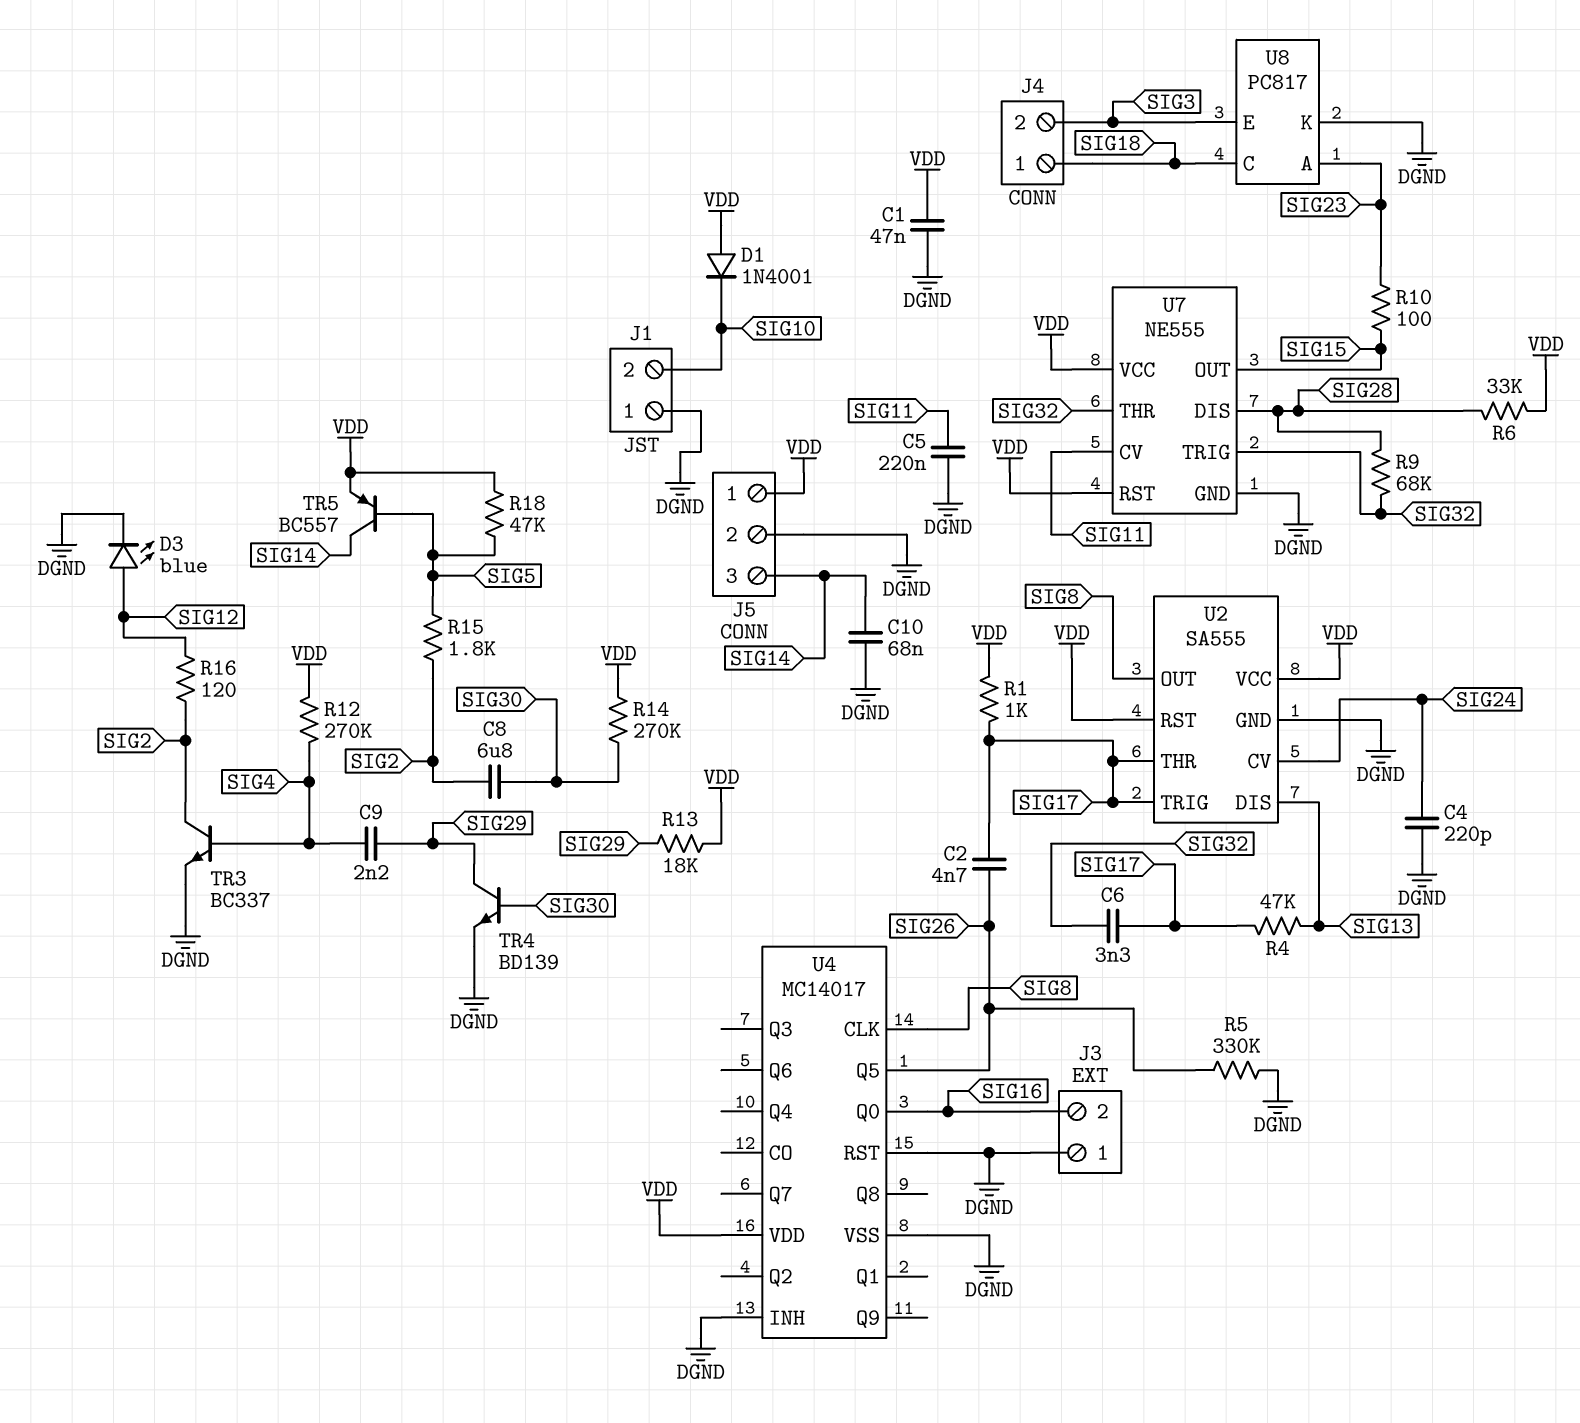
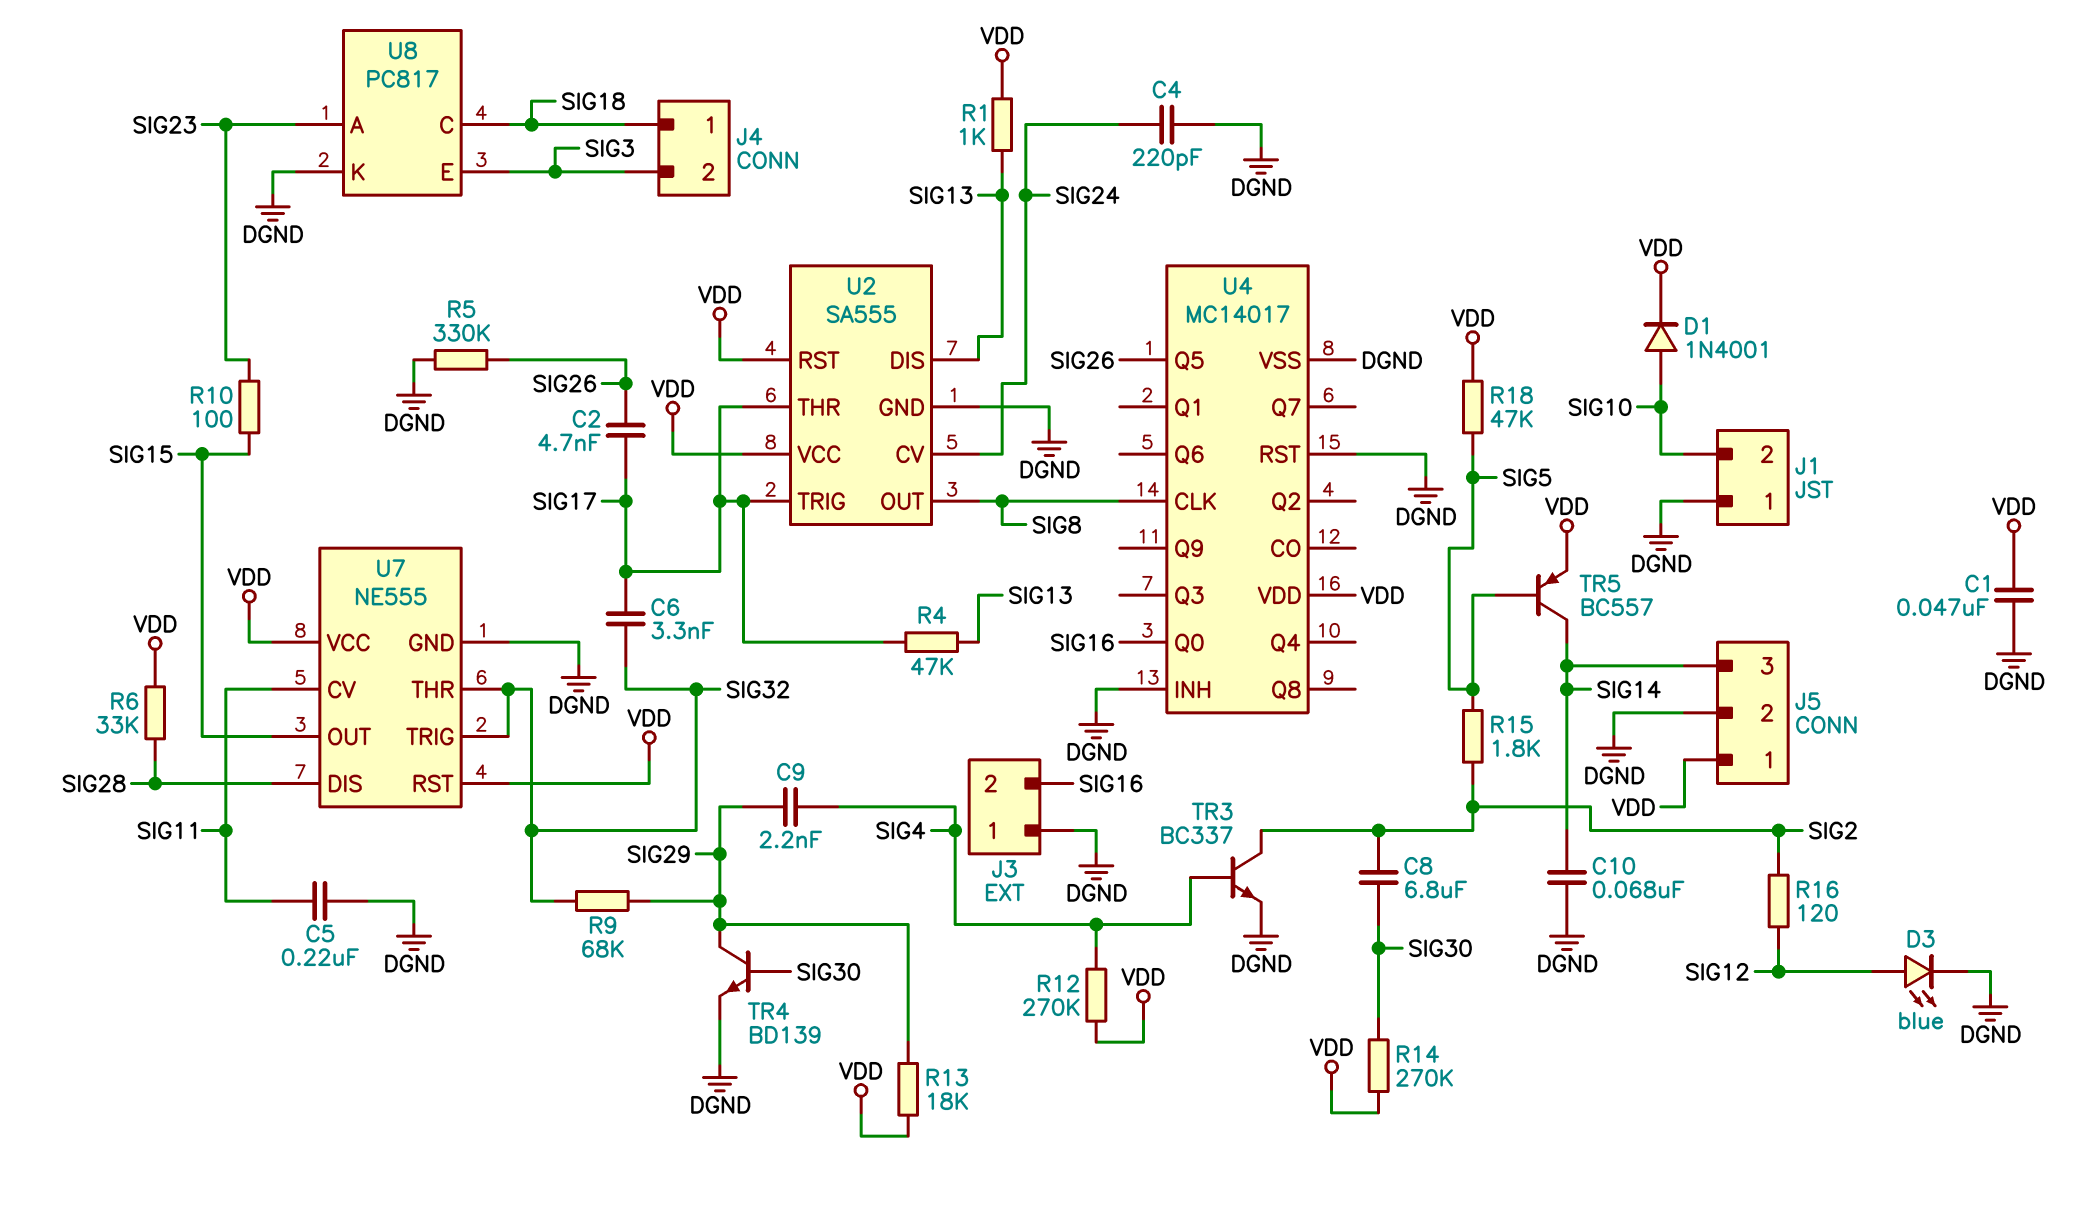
D1: diode 1N4001 (A VDD, K SIG10) -> diode 1N4001 (A SIG10, K VDD)
R1: 1k (SIG17, VDD) -> 1k (SIG13, VDD)
R9: 68k (SIG28, SIG32) -> 68k (SIG29, SIG32)

